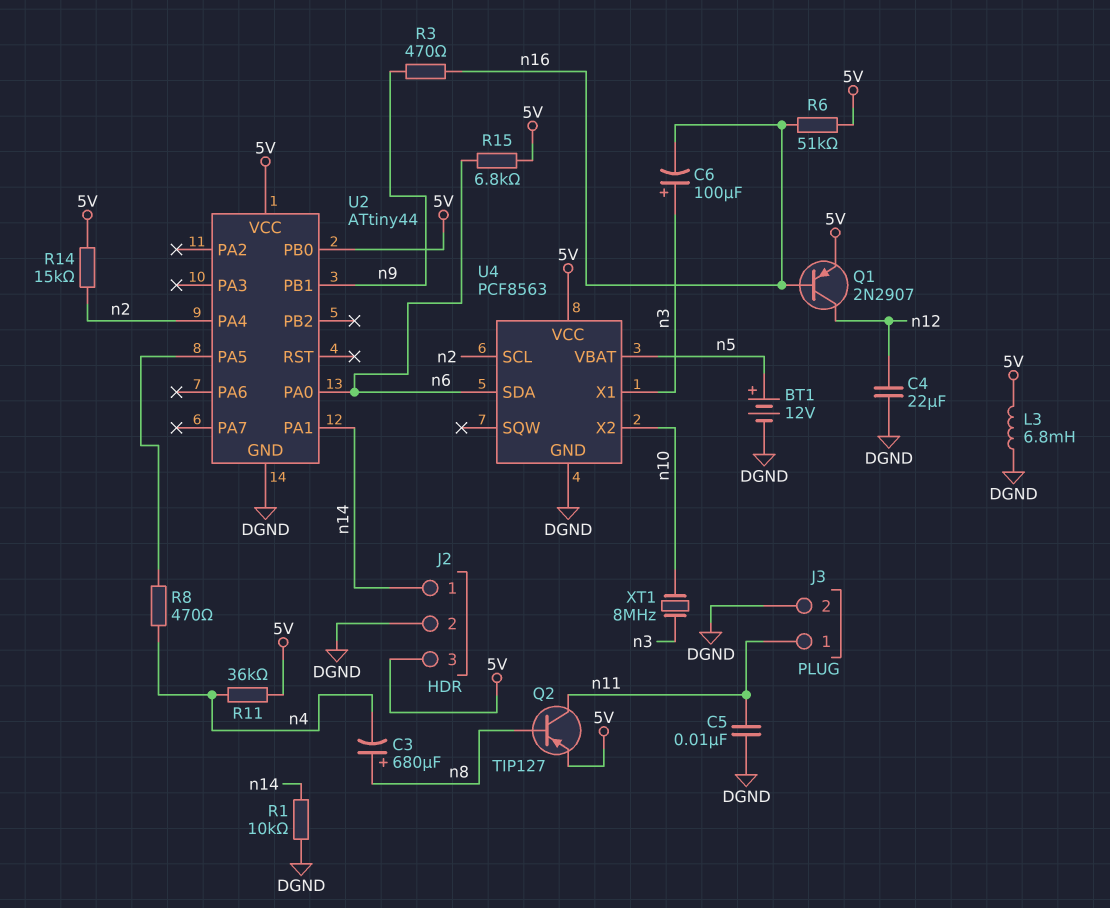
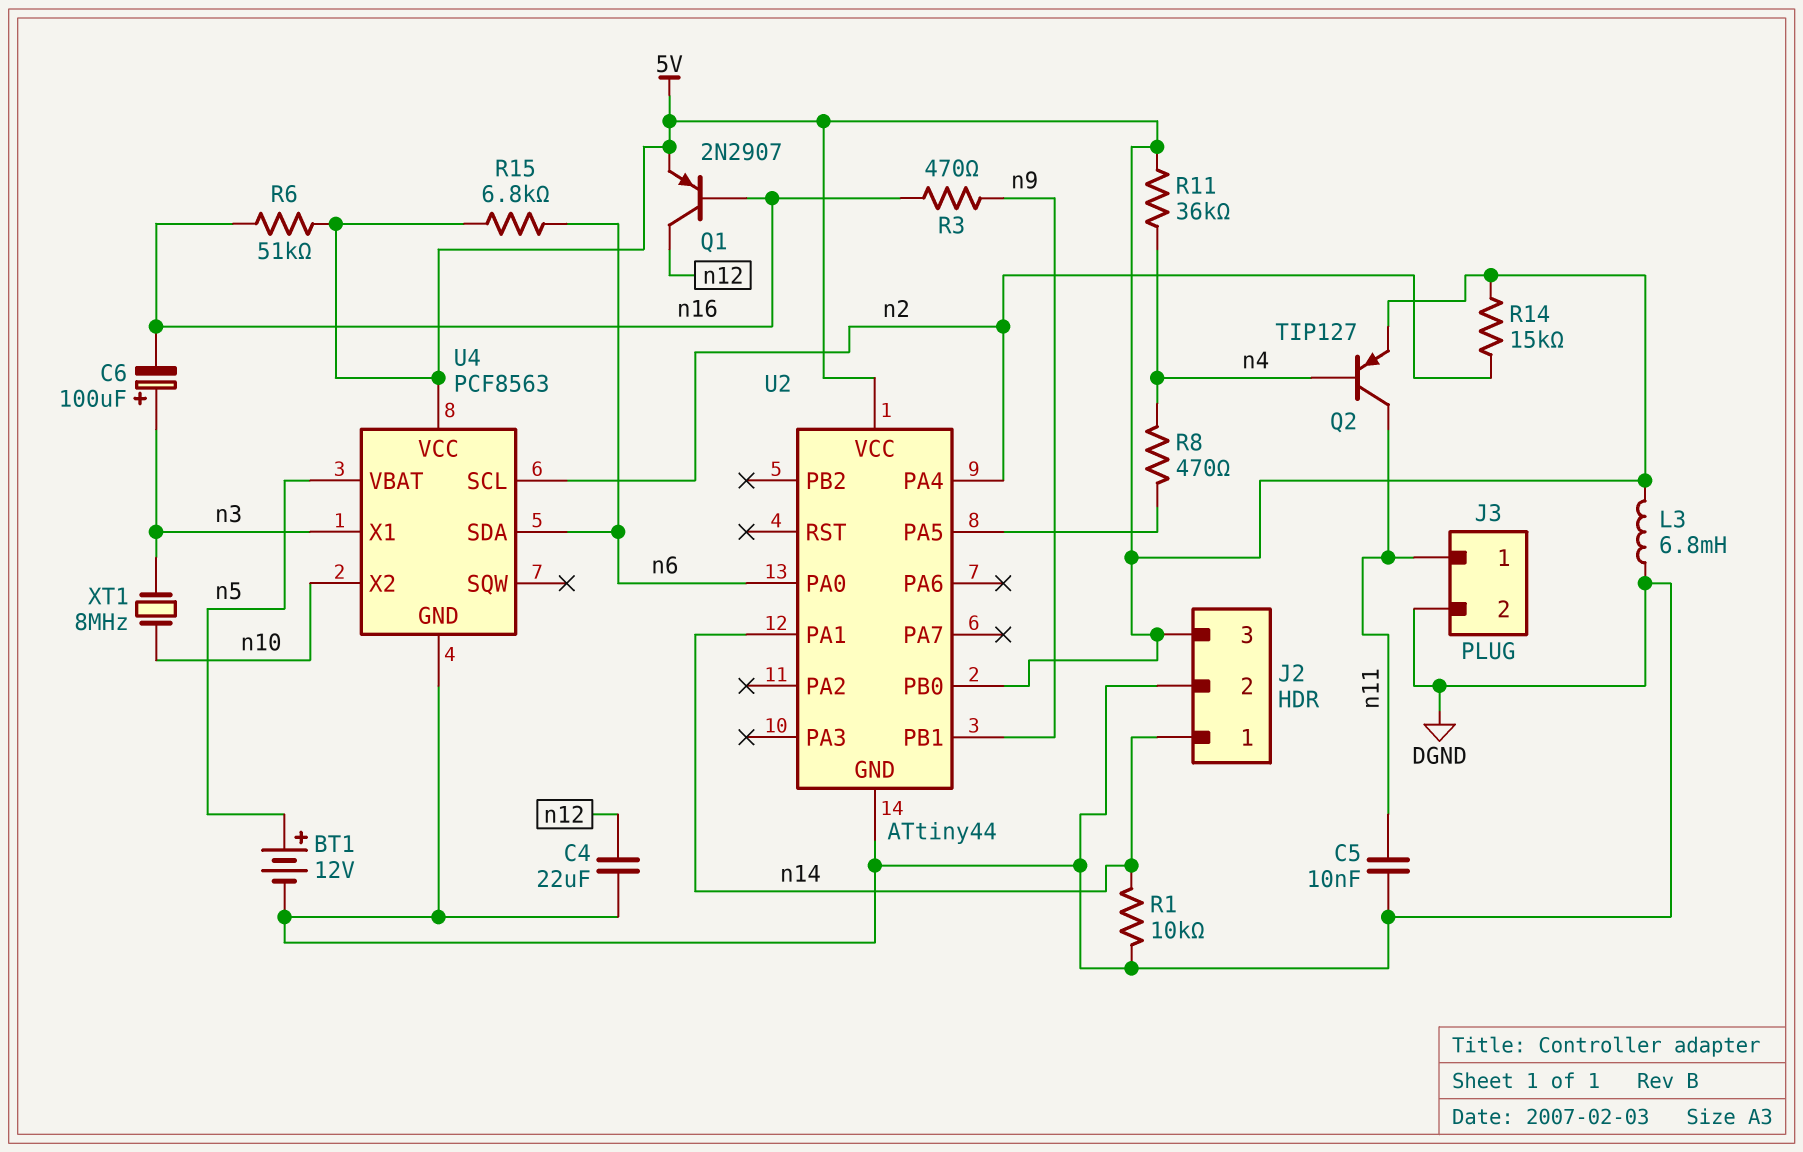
C3: 680uF (plus n8, minus n4) -> none
Q2: PNP TIP127 (B n8, C n11, E 5V) -> PNP TIP127 (B n4, C n11, E 5V)

